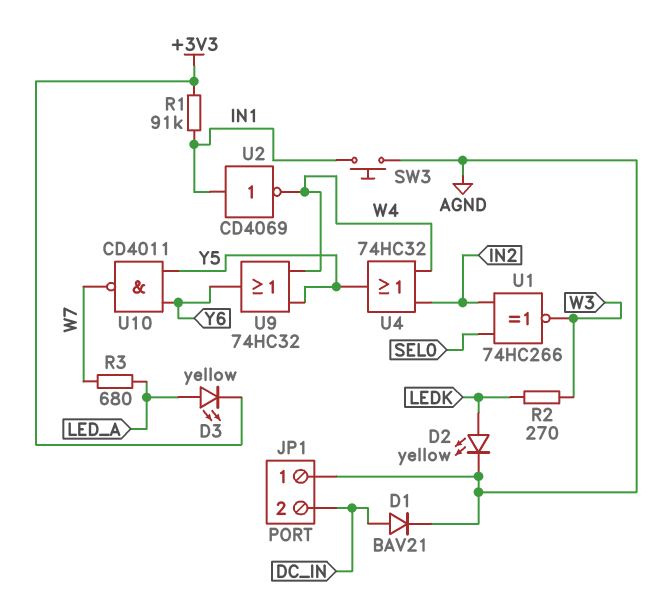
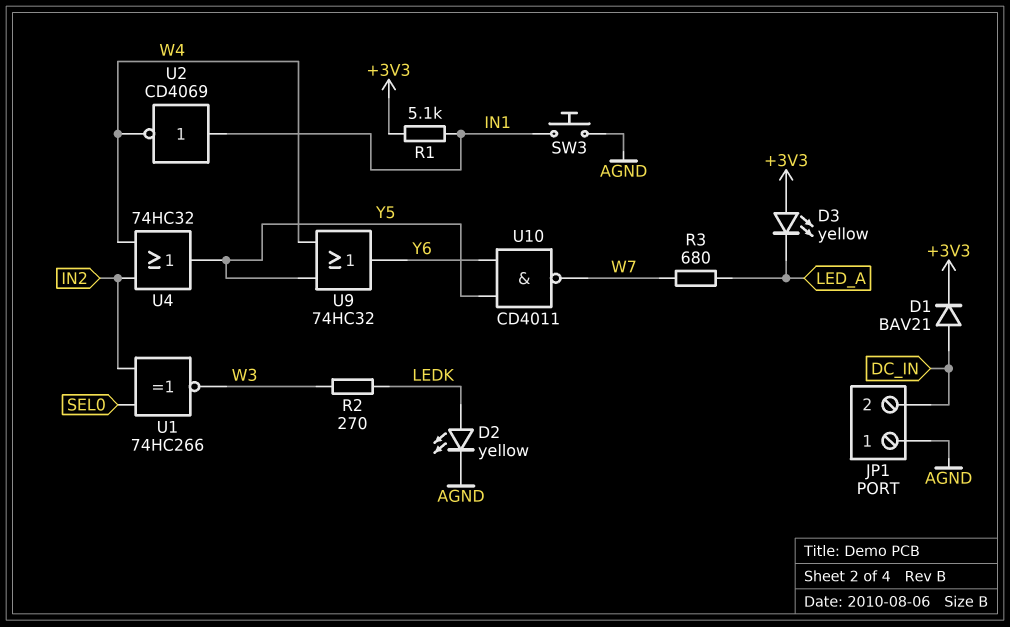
D1: diode BAV21 (A DC_IN, K AGND) -> diode BAV21 (A DC_IN, K +3V3)
D3: LED yellow (A LED_A, K +3V3) -> LED yellow (A +3V3, K LED_A)
R1: 91k (+3V3, IN1) -> 5.1k (+3V3, IN1)

